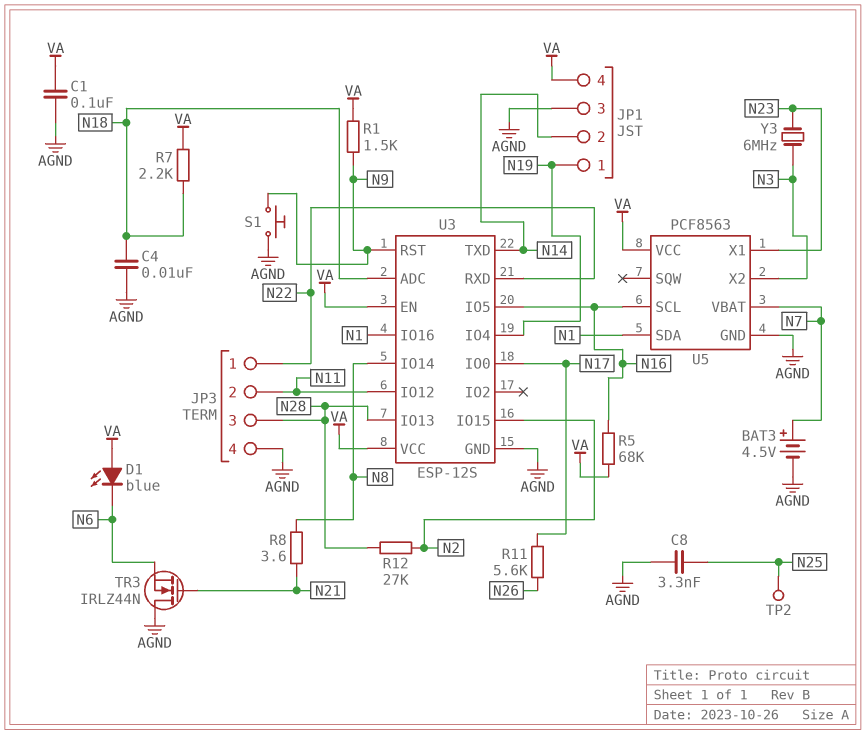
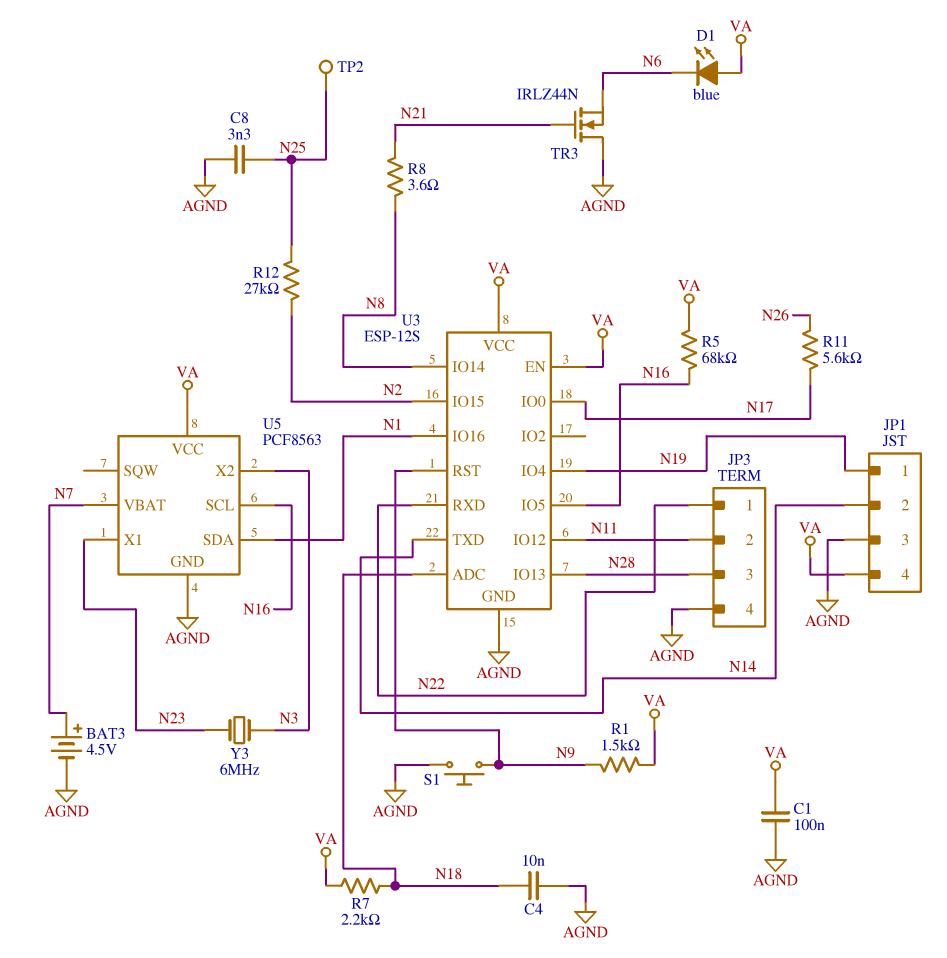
R12: 27k (N2, N28) -> 27k (N2, N25)

